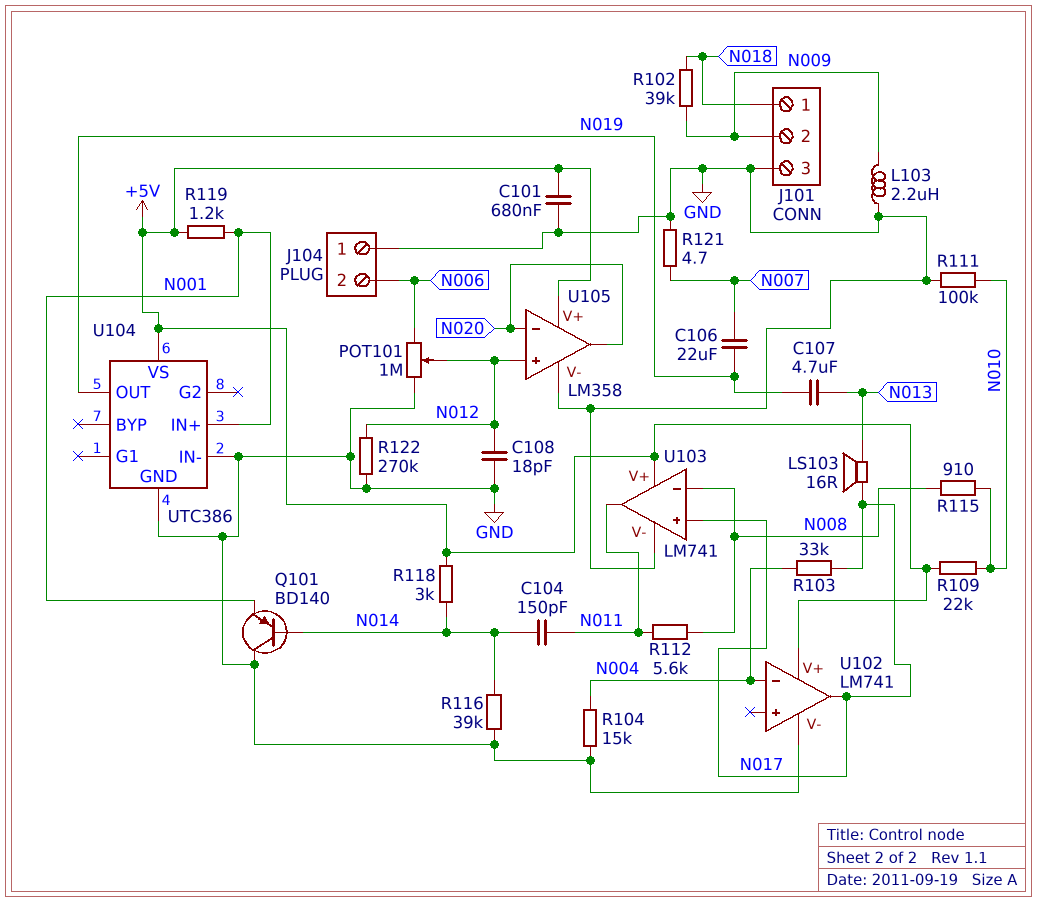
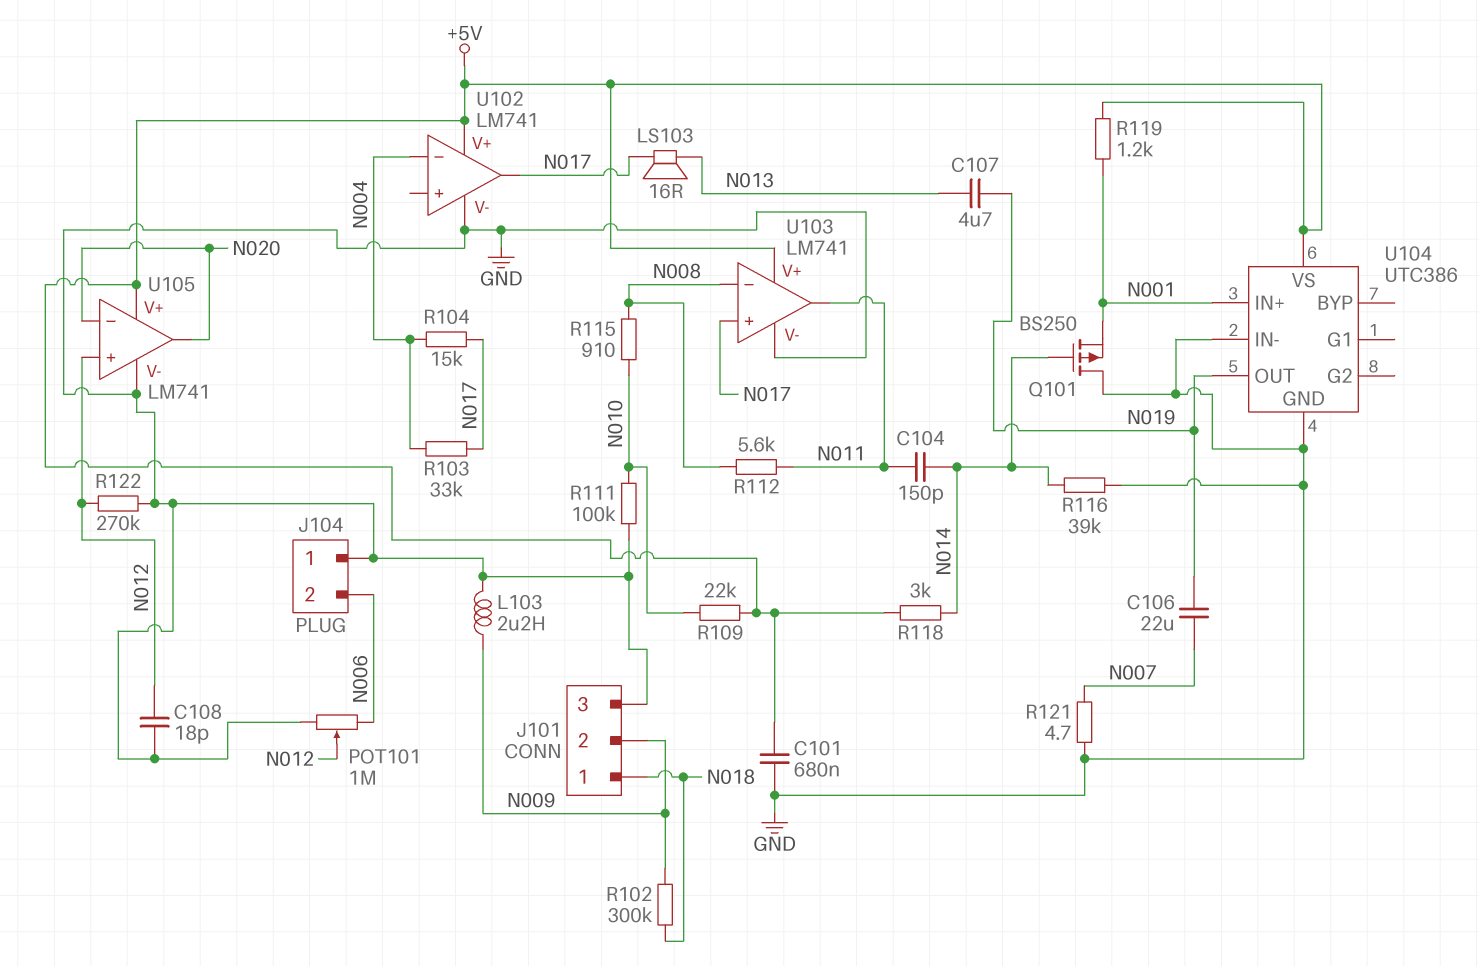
Q101: PNP BD140 (B N014, C GND, E N001) -> PMOS BS250 (G N014, D GND, S N001)
R102: 39k (N009, N018) -> 300k (N009, N018)
R104: 15k (GND, N004) -> 15k (N004, N017)
U105: LM358 -> LM741

